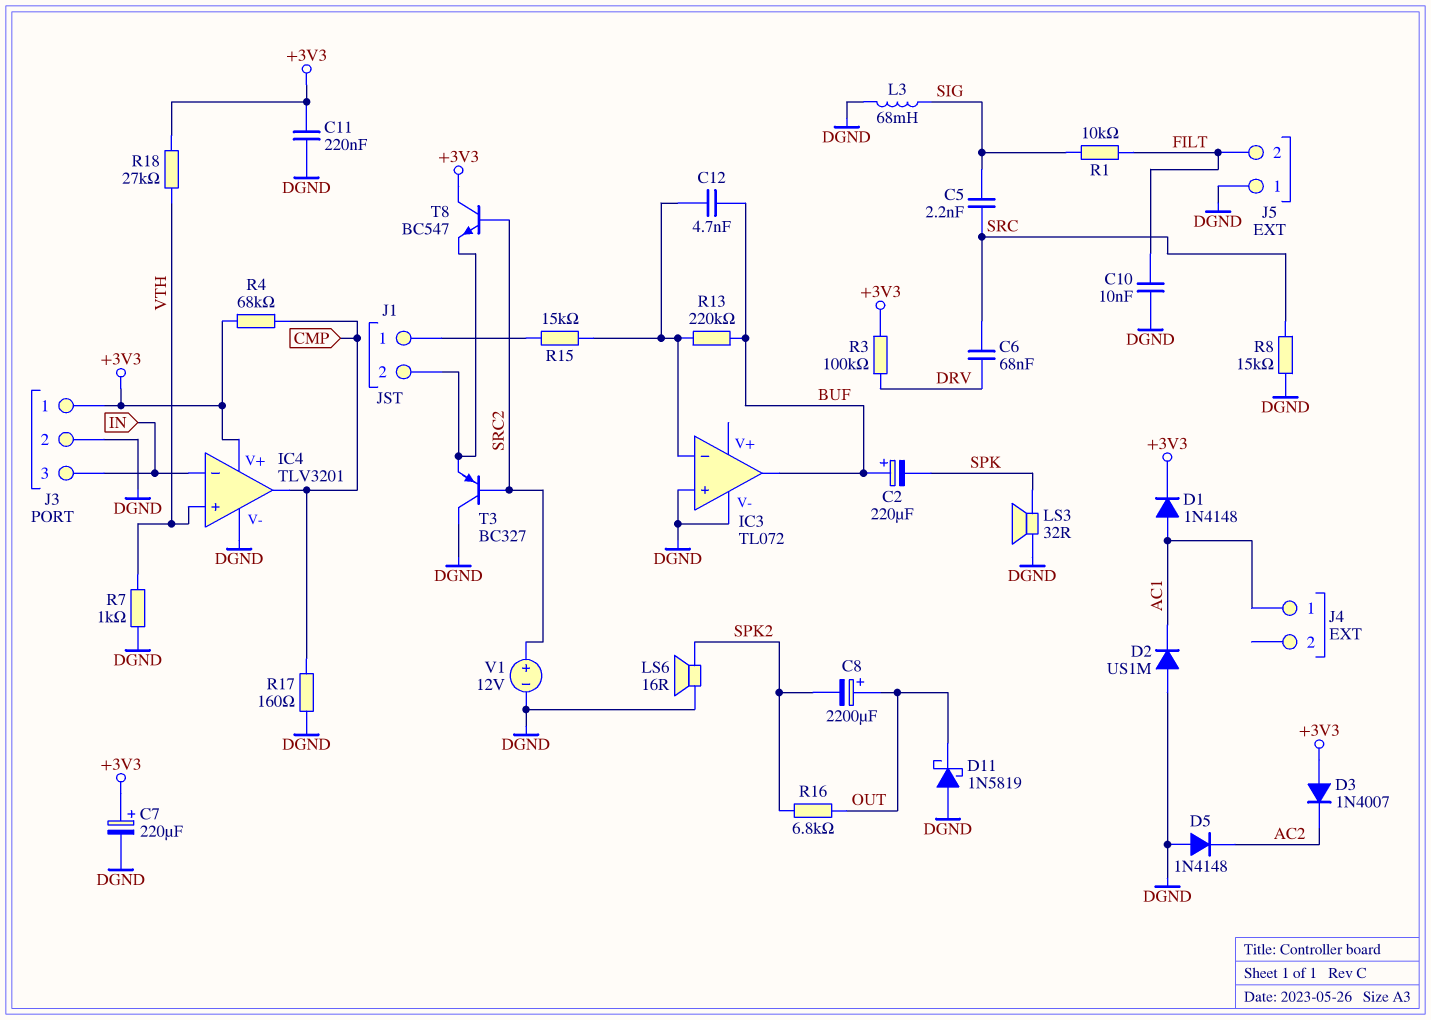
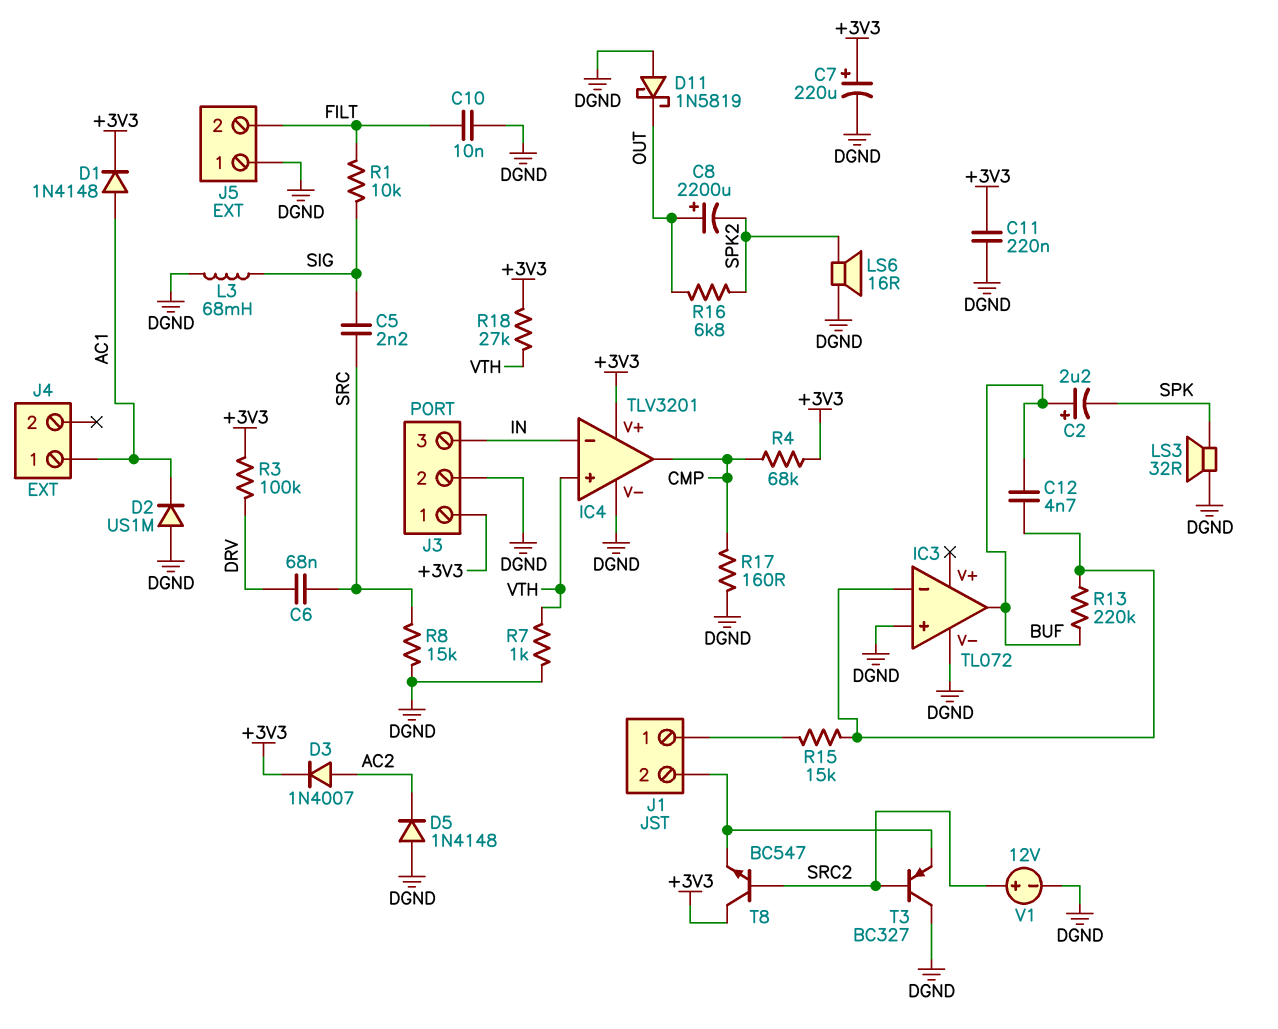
C2: 220uF (plus BUF, minus SPK) -> 2.2uF (plus BUF, minus SPK)
D3: diode 1N4007 (A +3V3, K AC2) -> diode 1N4007 (A AC2, K +3V3)

